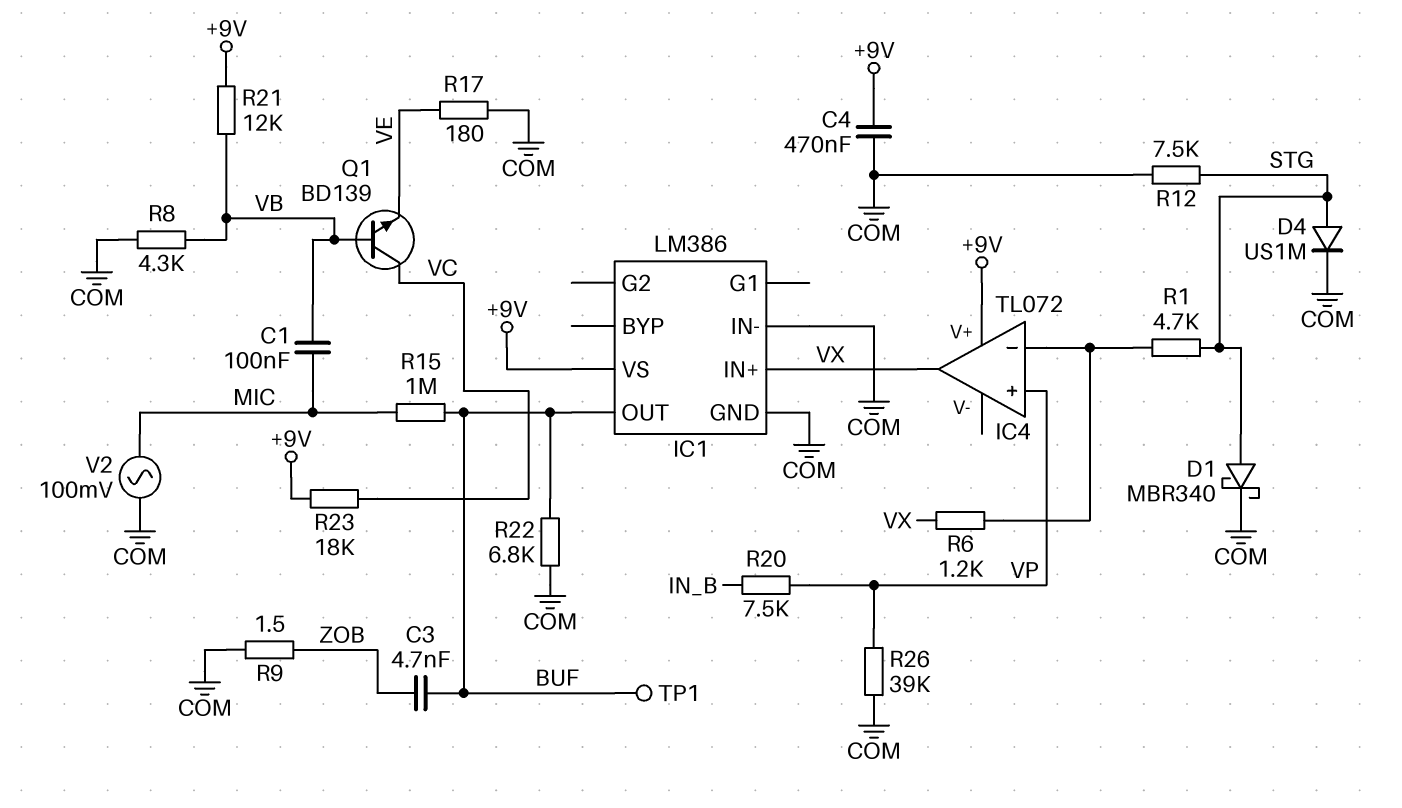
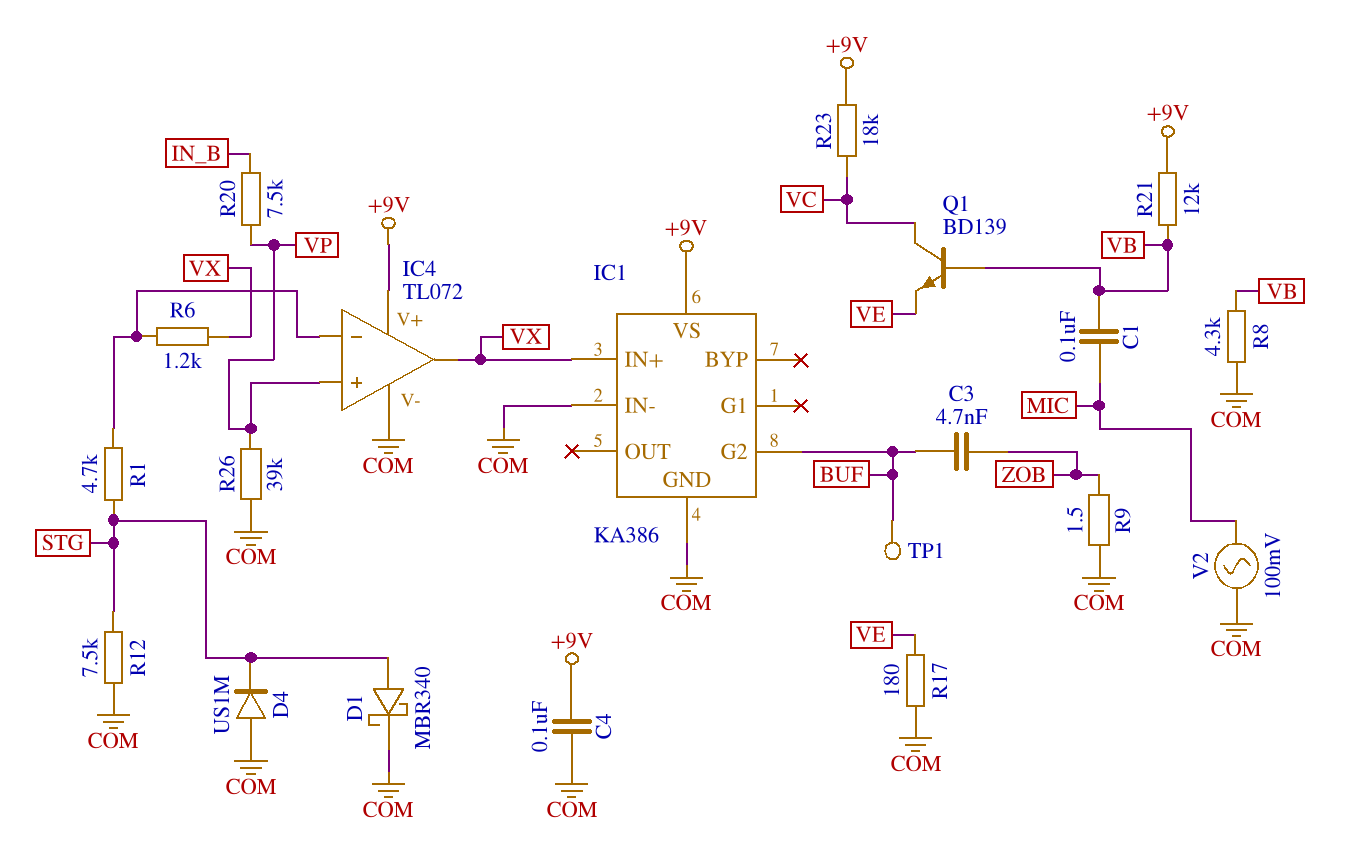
C4: 470nF (+9V, COM) -> 100nF (+9V, COM)
D4: diode US1M (A STG, K COM) -> diode US1M (A COM, K STG)
IC1: LM386 -> KA386
IC1 pin G2: none -> BUF
IC1 pin OUT: BUF -> none
IC4 pin V-: none -> COM
R15: 1M (BUF, MIC) -> none
R22: 6.8k (BUF, COM) -> none

